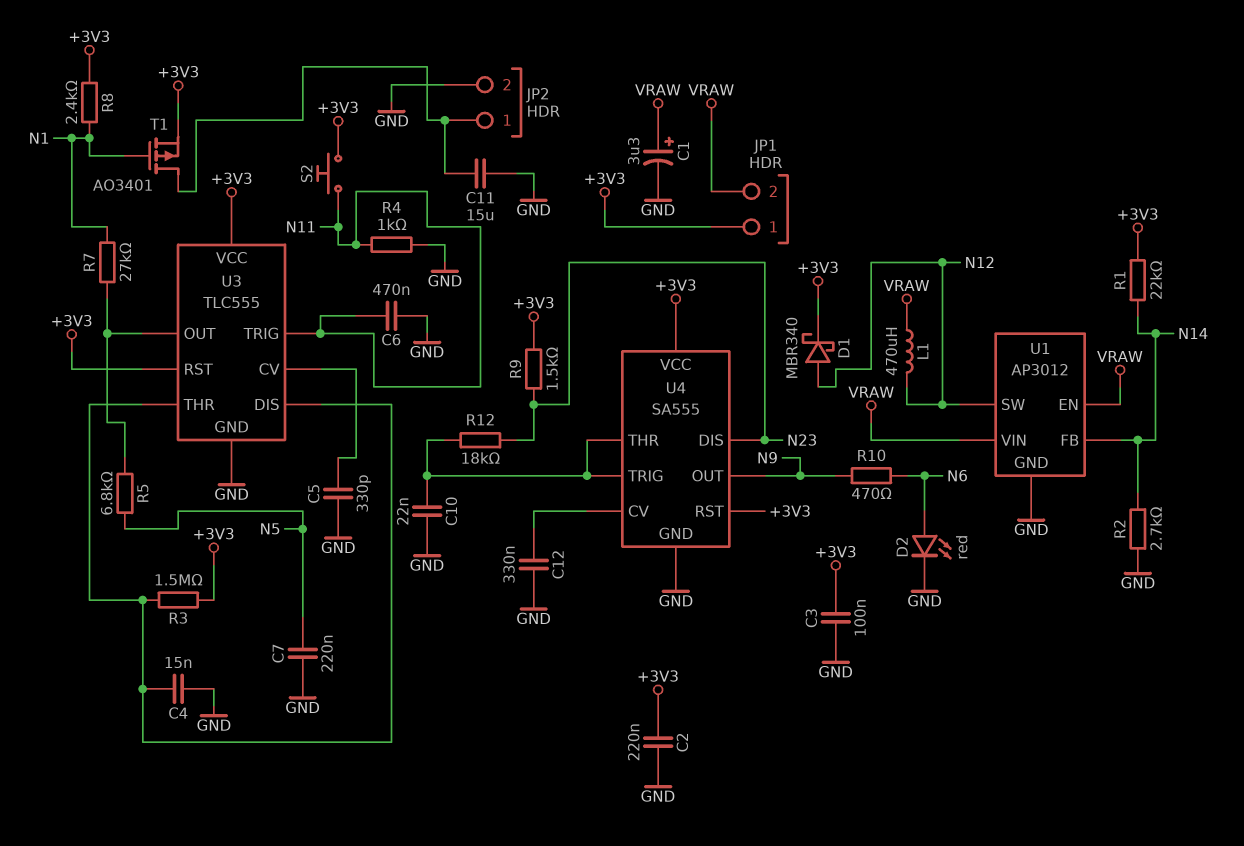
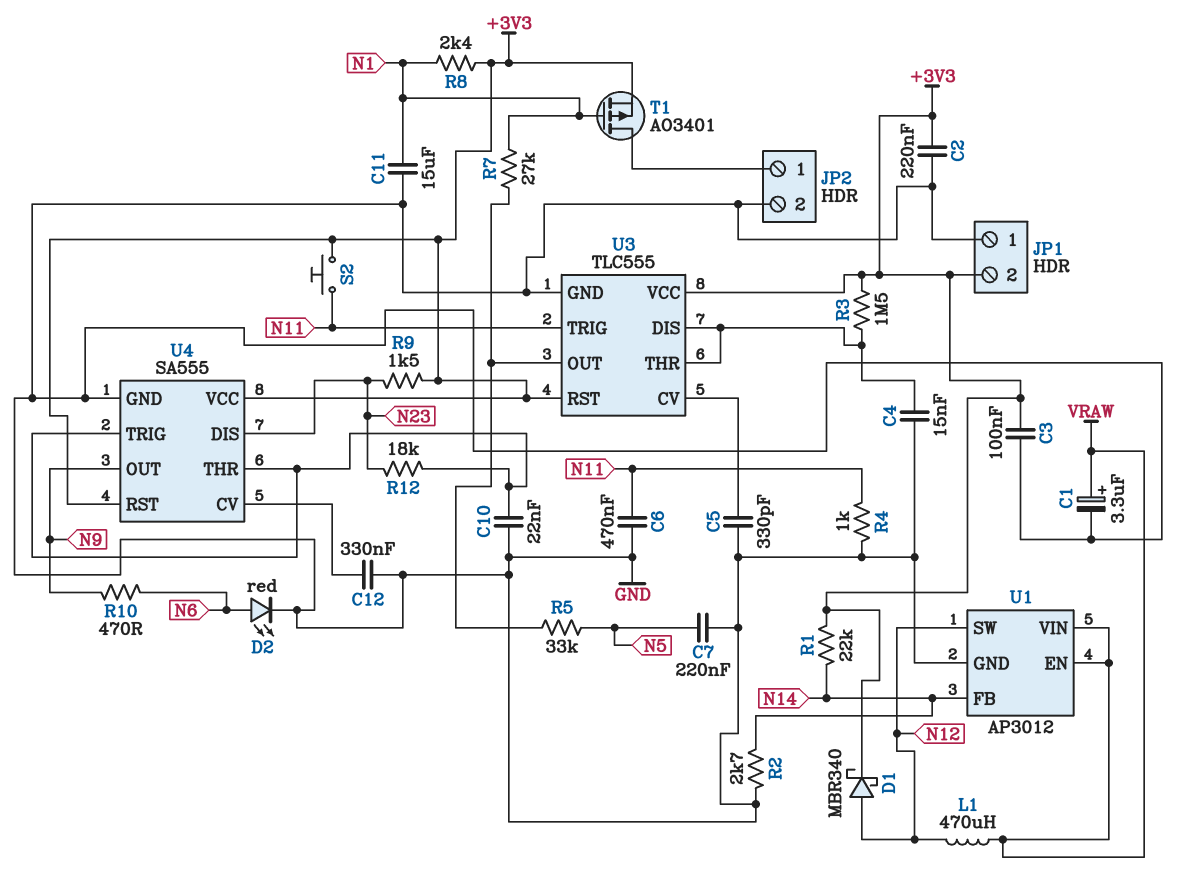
C11: 15uF (GND, JP2/1) -> 15uF (GND, N1)
JP1 pin 1: +3V3 -> GND
JP1 pin 2: VRAW -> +3V3
R5: 6.8k (N5, U3/OUT) -> 33k (N5, U3/OUT)

